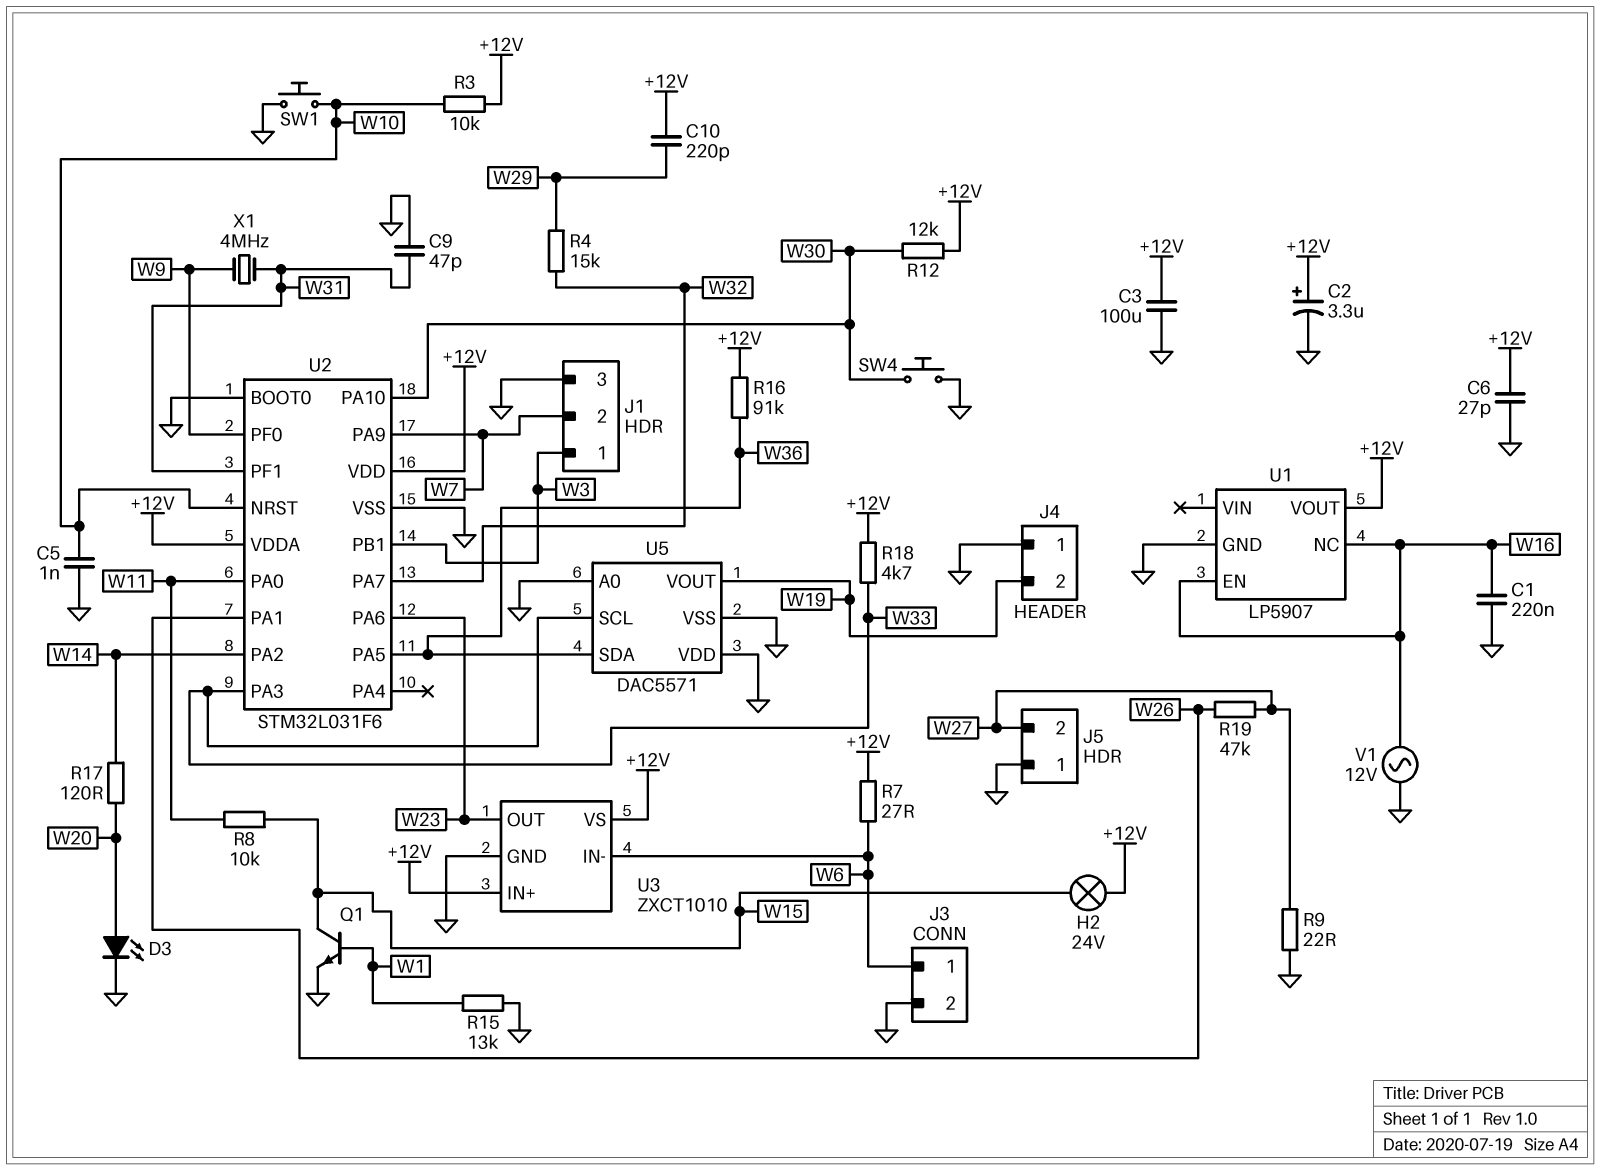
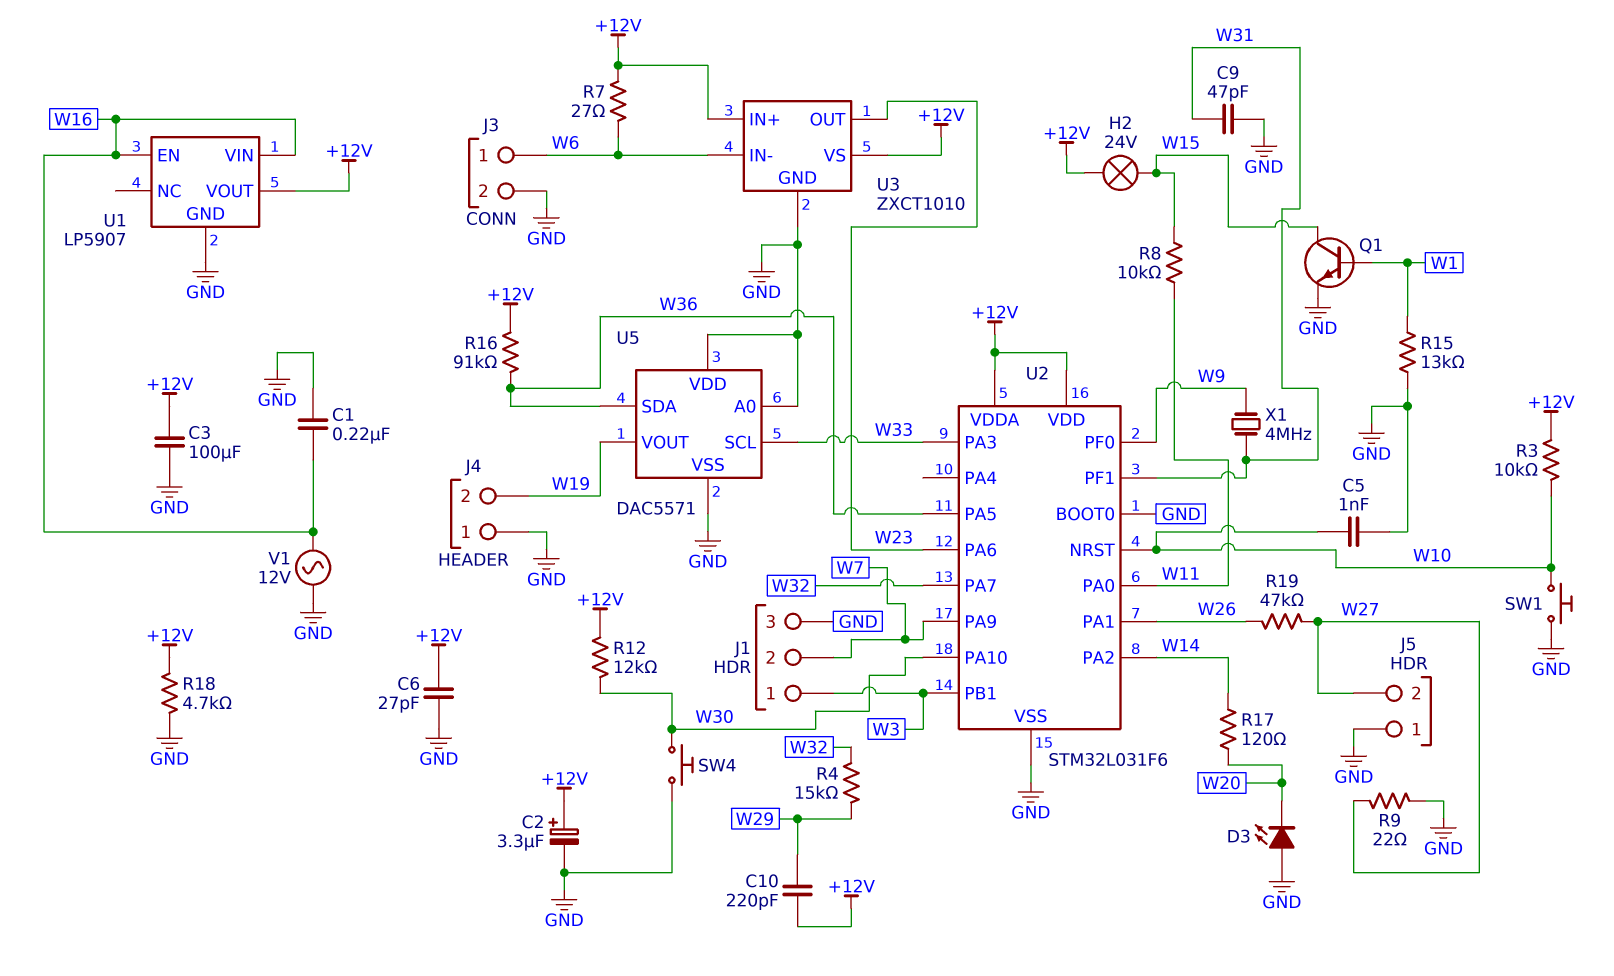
D3: LED (A W20, K GND) -> LED (A GND, K W20)
R18: 4.7k (+12V, W33) -> 4.7k (+12V, GND)
U1 pin NC: W16 -> none
U1 pin VIN: none -> W16

